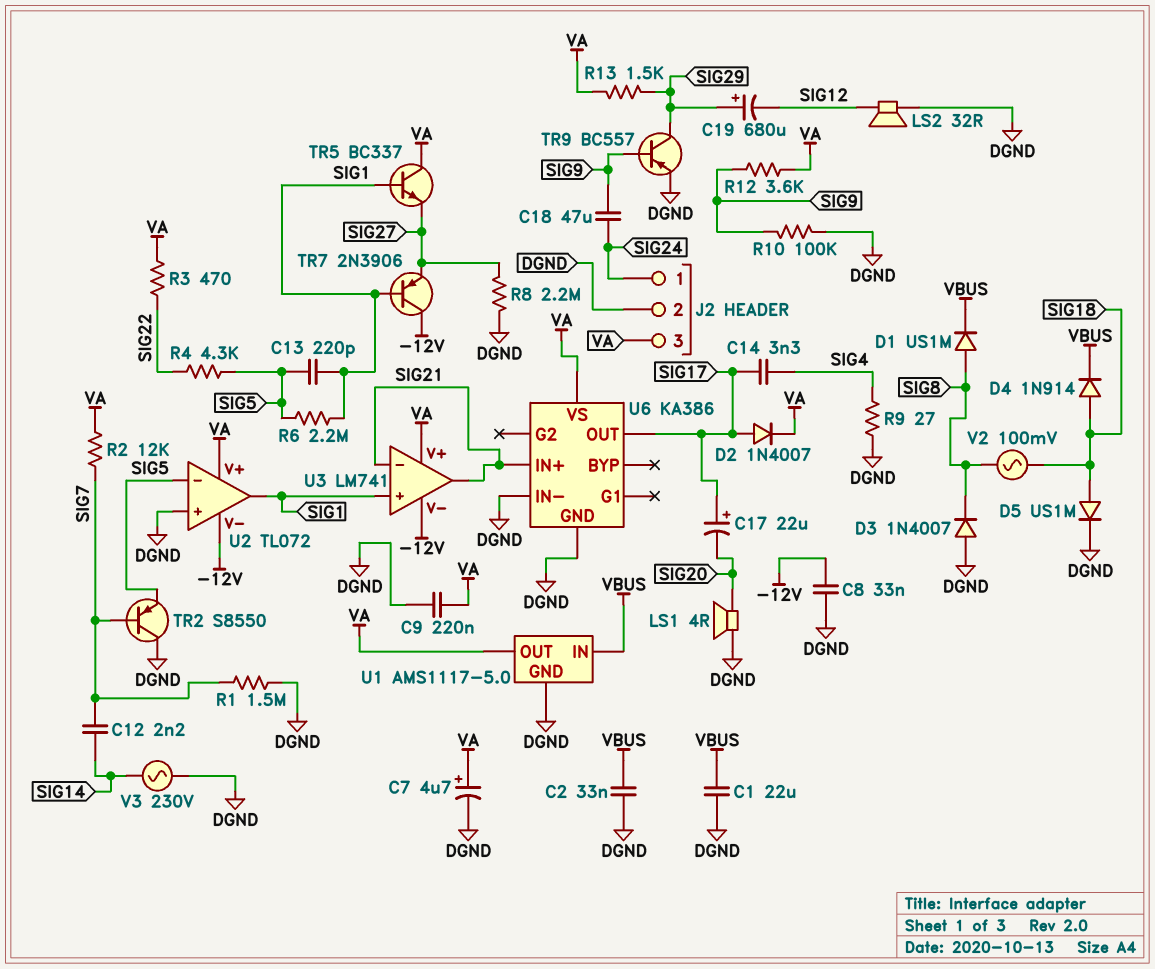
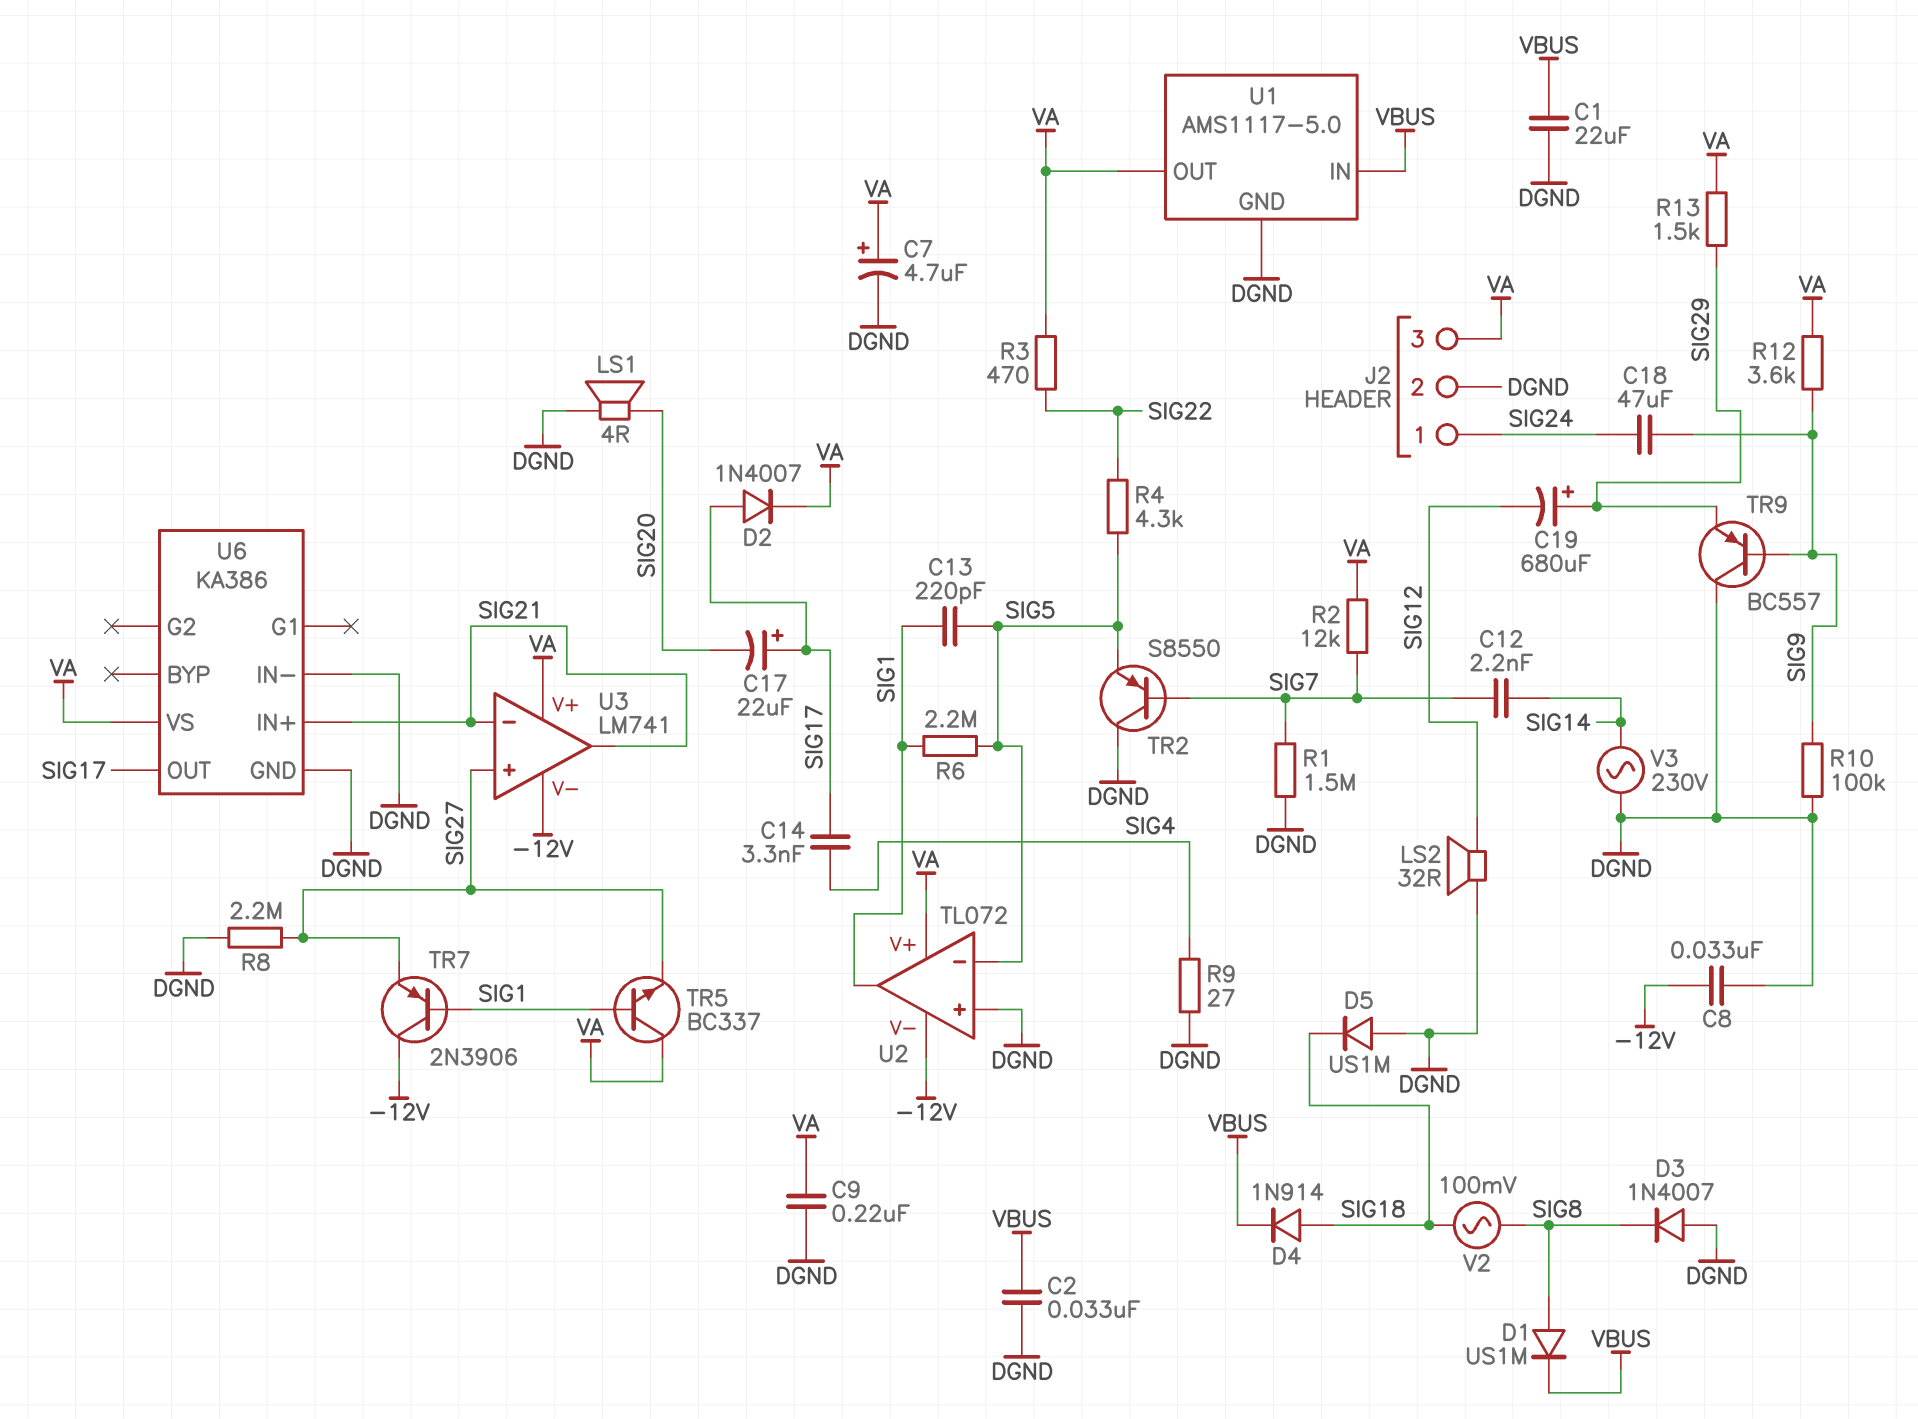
D5: diode US1M (A SIG18, K DGND) -> diode US1M (A DGND, K SIG18)
TR9: PNP BC557 (B SIG9, C SIG29, E DGND) -> PNP BC557 (B SIG9, C DGND, E SIG29)
U3 pin in+: SIG1 -> SIG27

